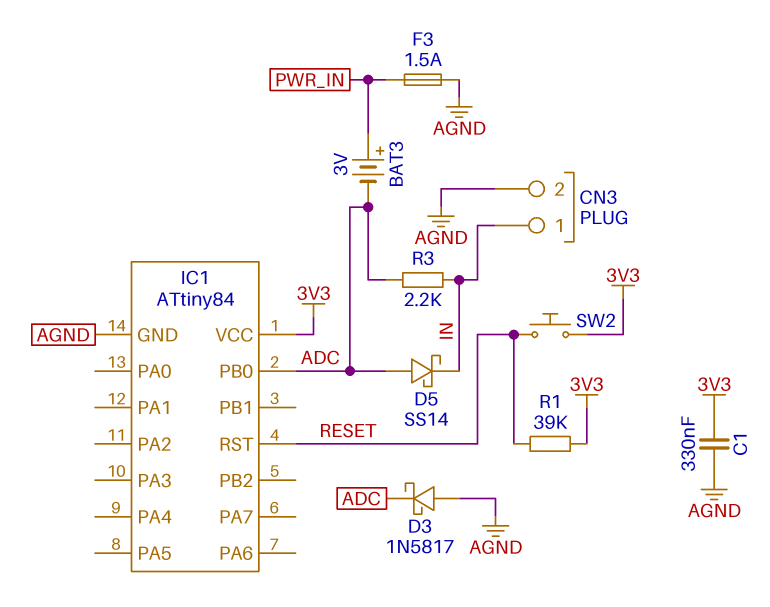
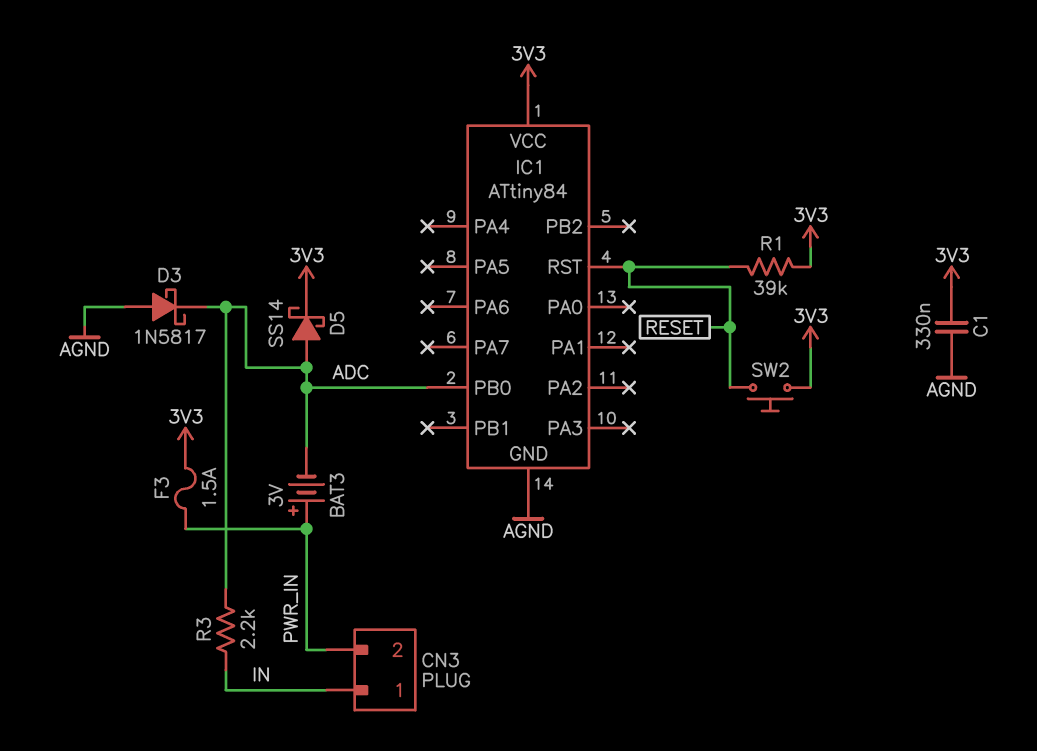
CN3 pin 2: AGND -> PWR_IN
D5: schottky SS14 (A ADC, K IN) -> schottky SS14 (A ADC, K 3V3)
F3: 1.5A (AGND, PWR_IN) -> 1.5A (3V3, PWR_IN)

